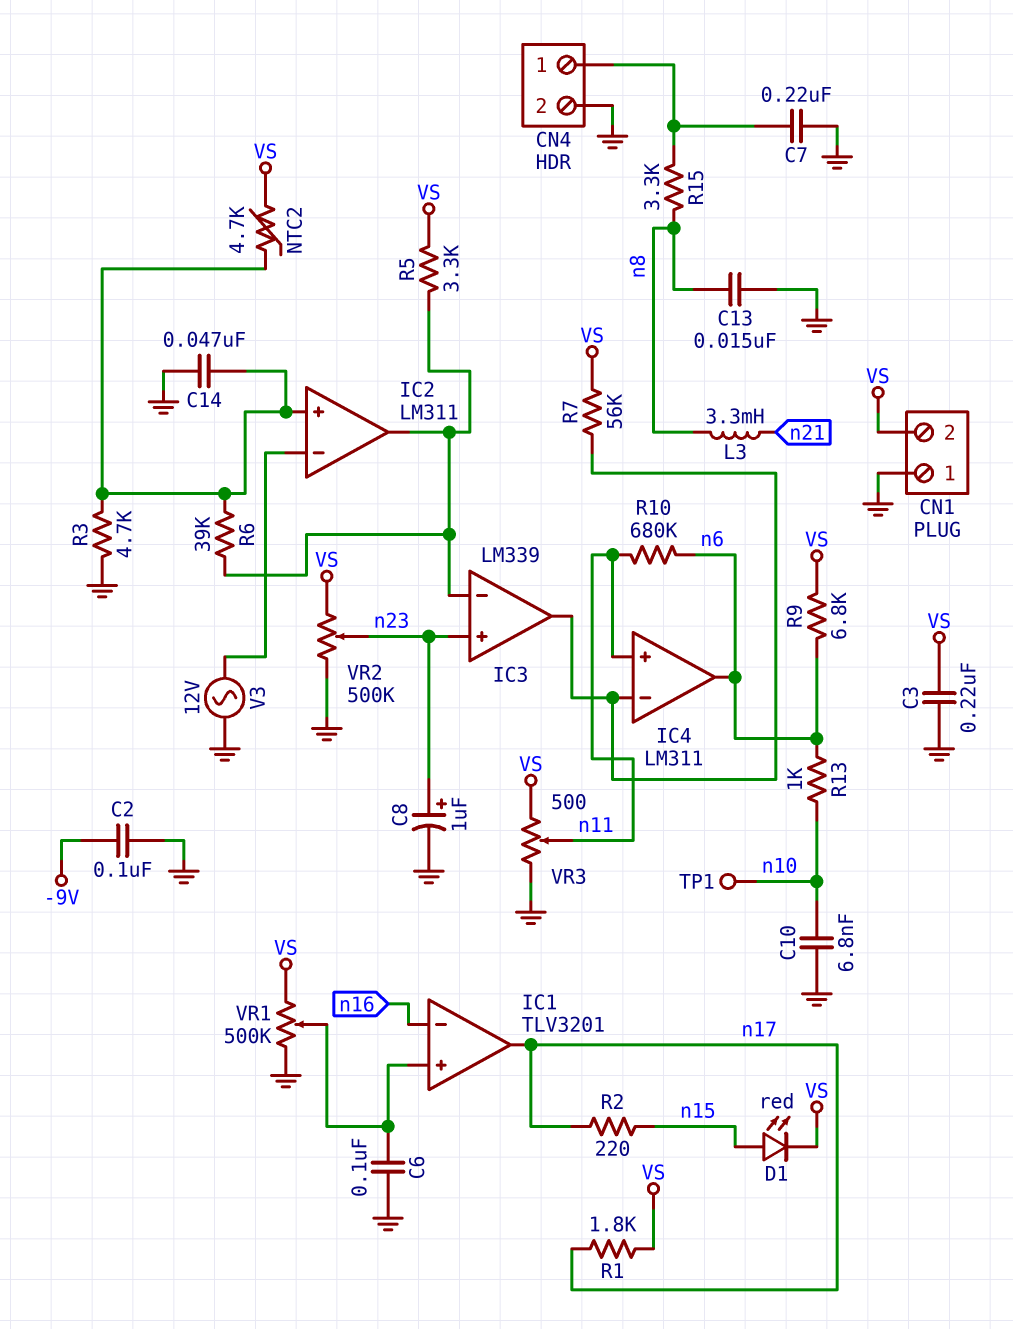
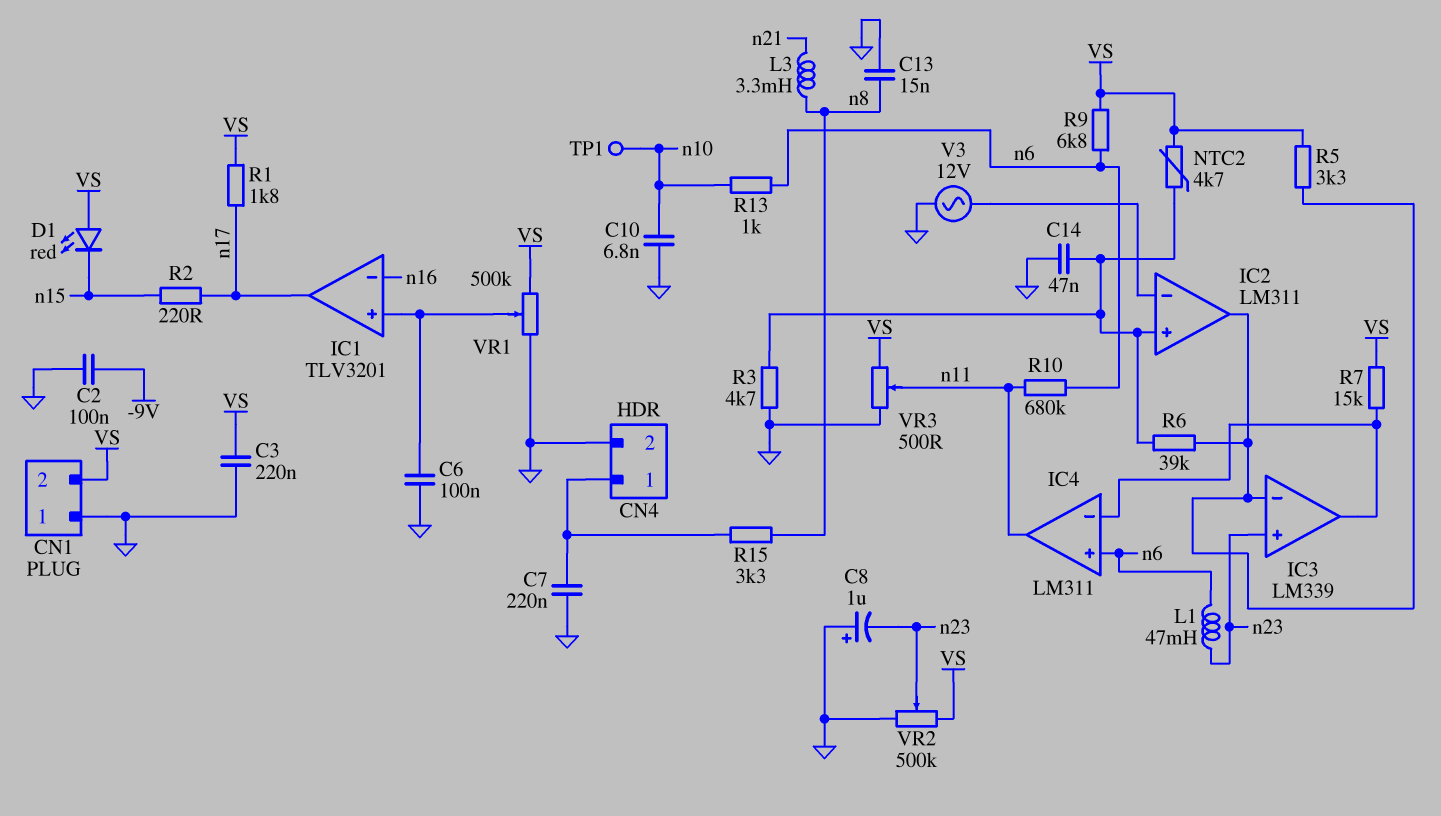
C8: 1uF (plus n23, minus GND) -> 1uF (plus GND, minus n23)
D1: LED red (A n15, K VS) -> LED red (A VS, K n15)
IC4 pin in+: n11 -> n6
IC4 pin out: n6 -> n11
L1: none -> 47mH (n6, n23)
R7: 56k (IC3/out, VS) -> 15k (IC3/out, VS)

